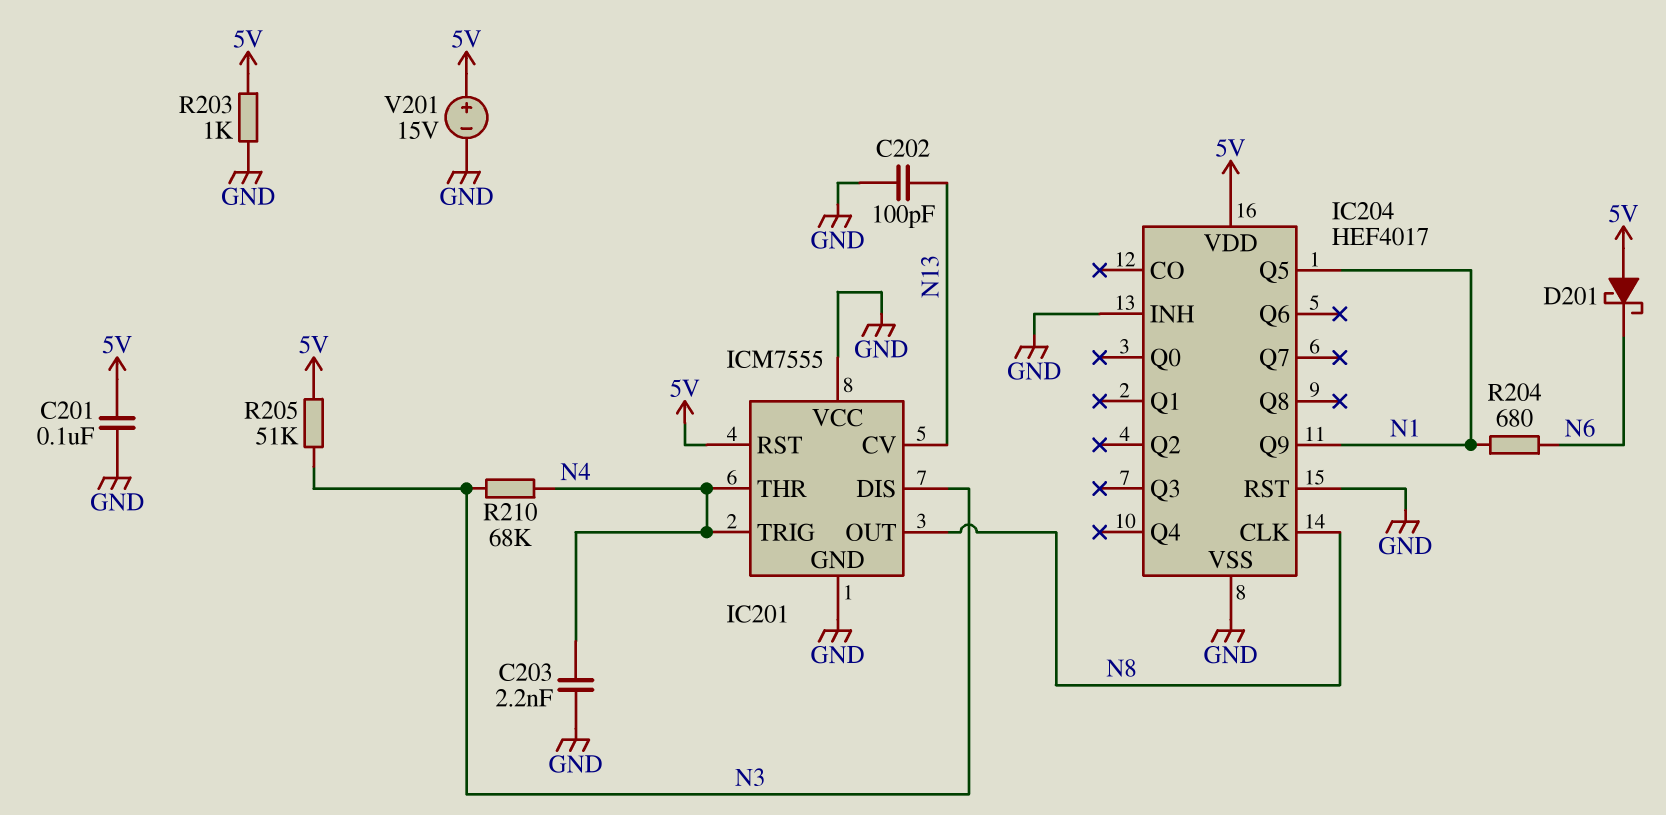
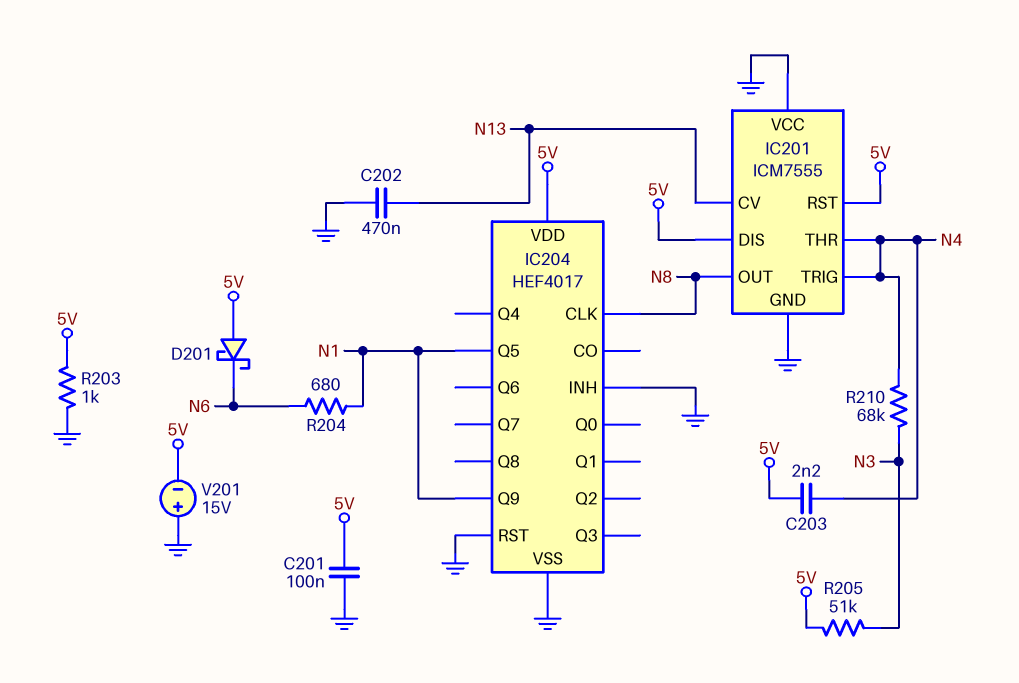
C202: 100pF (GND, N13) -> 470nF (GND, N13)
C203: 2.2nF (GND, N4) -> 2.2nF (5V, N4)
IC201 pin DIS: N3 -> 5V
V201: 15V (plus 5V, minus GND) -> 15V (plus GND, minus 5V)

